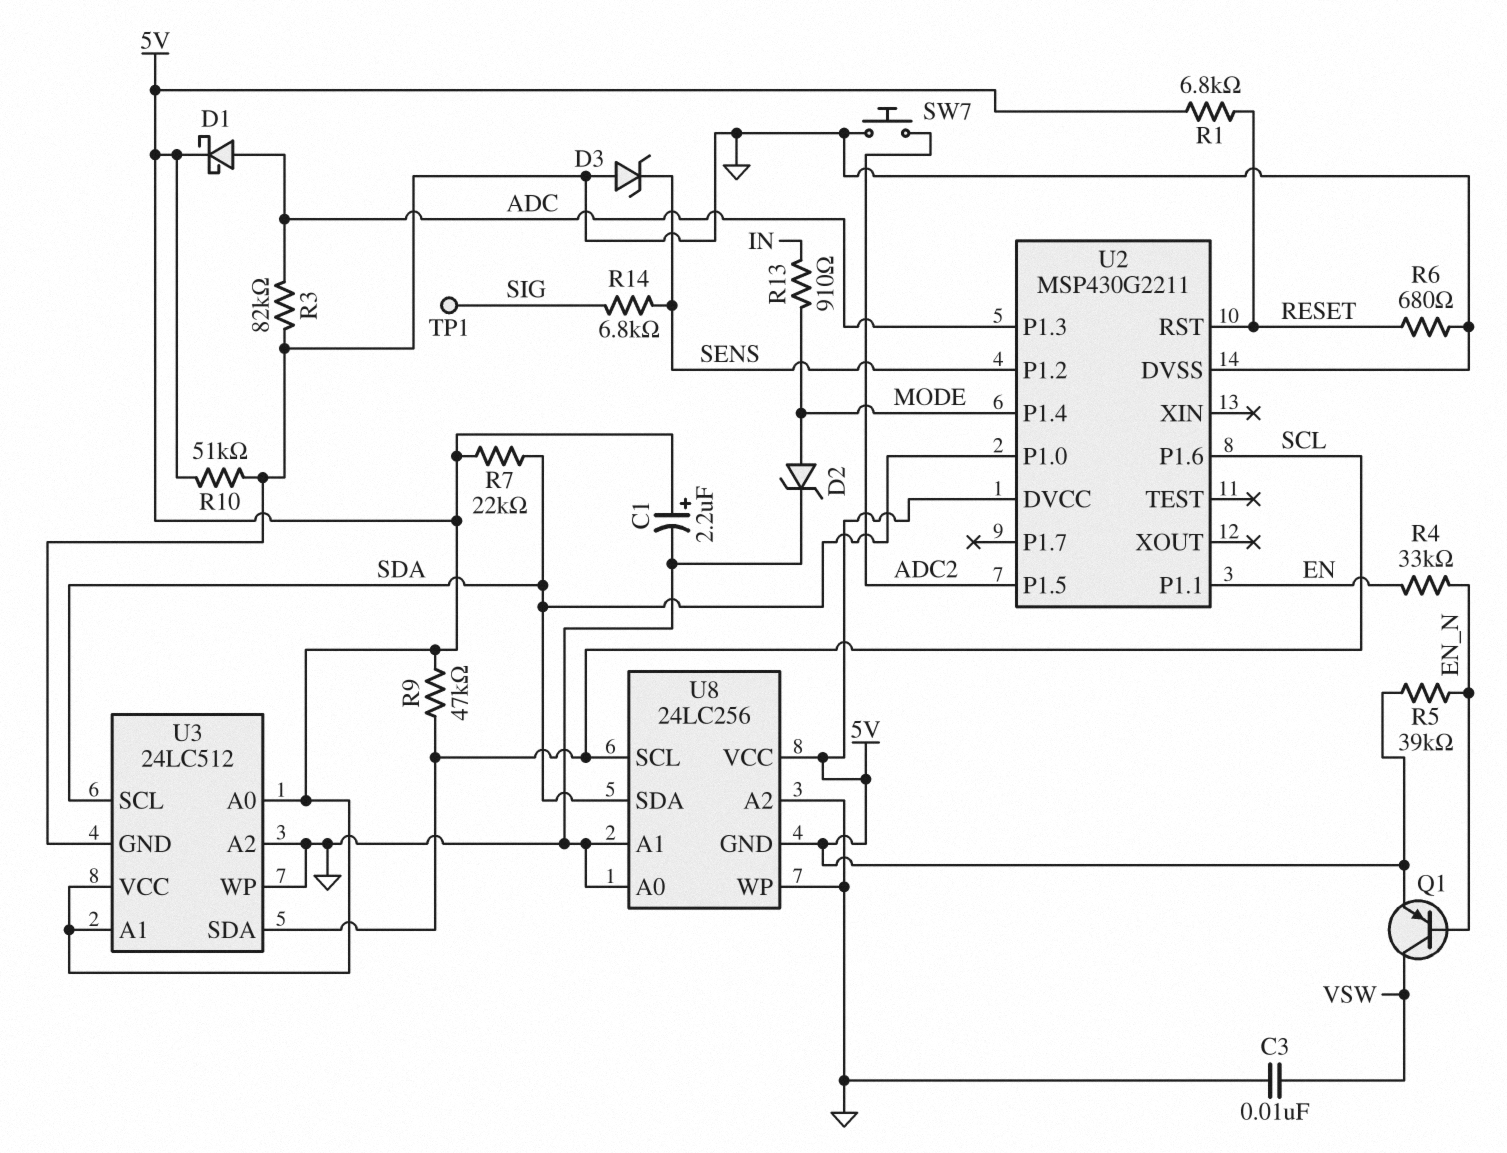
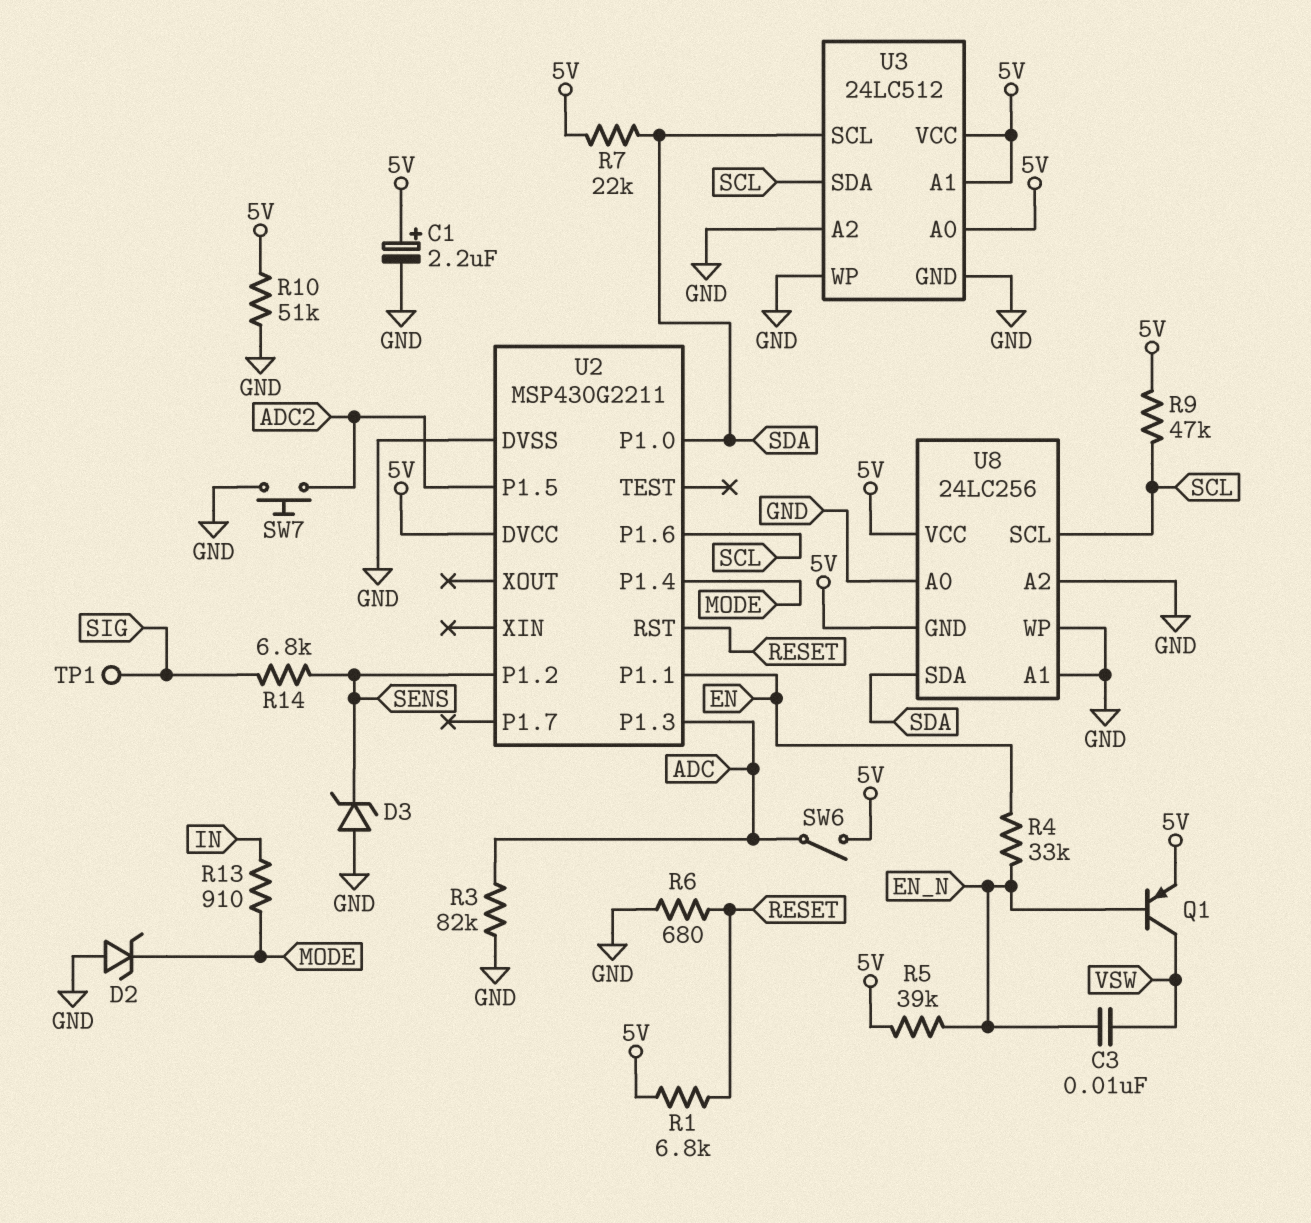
C3: 10nF (GND, VSW) -> 10nF (EN_N, VSW)
D1: schottky (A ADC, K 5V) -> none
D2: zener (A MODE, K GND) -> zener (A GND, K MODE)
SW6: none -> switch (5V, ADC)

